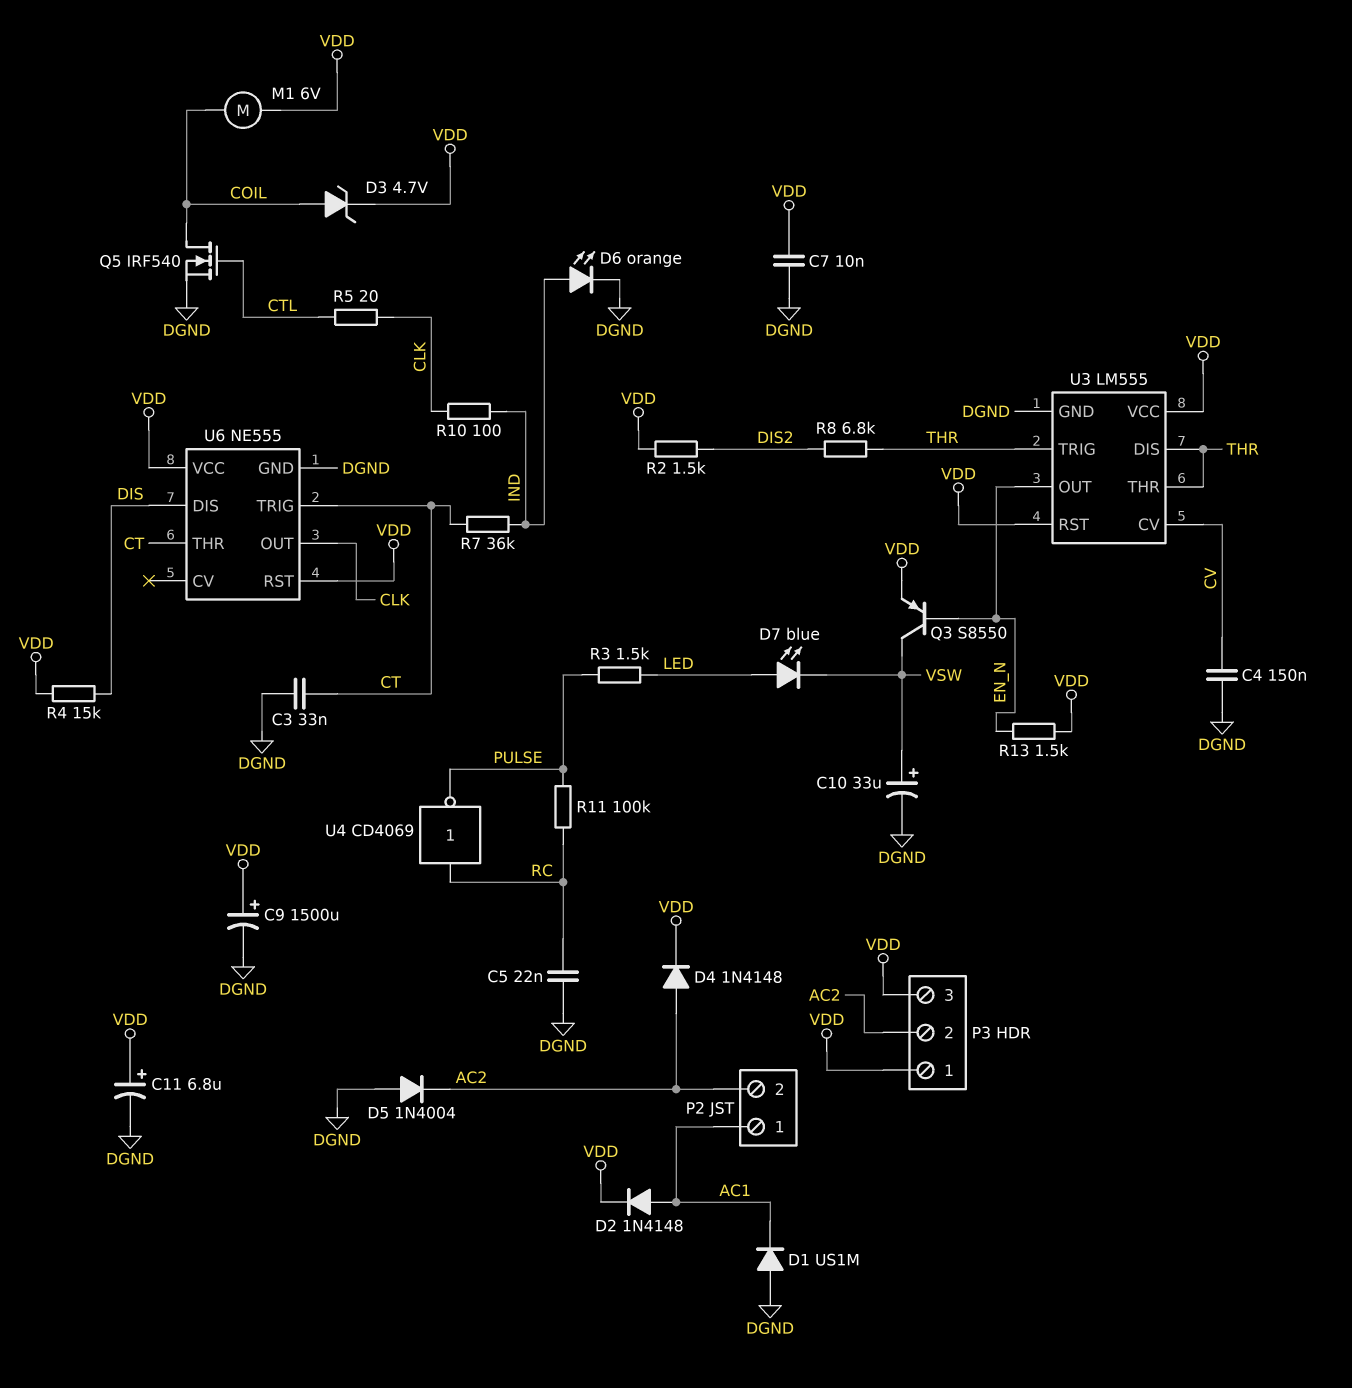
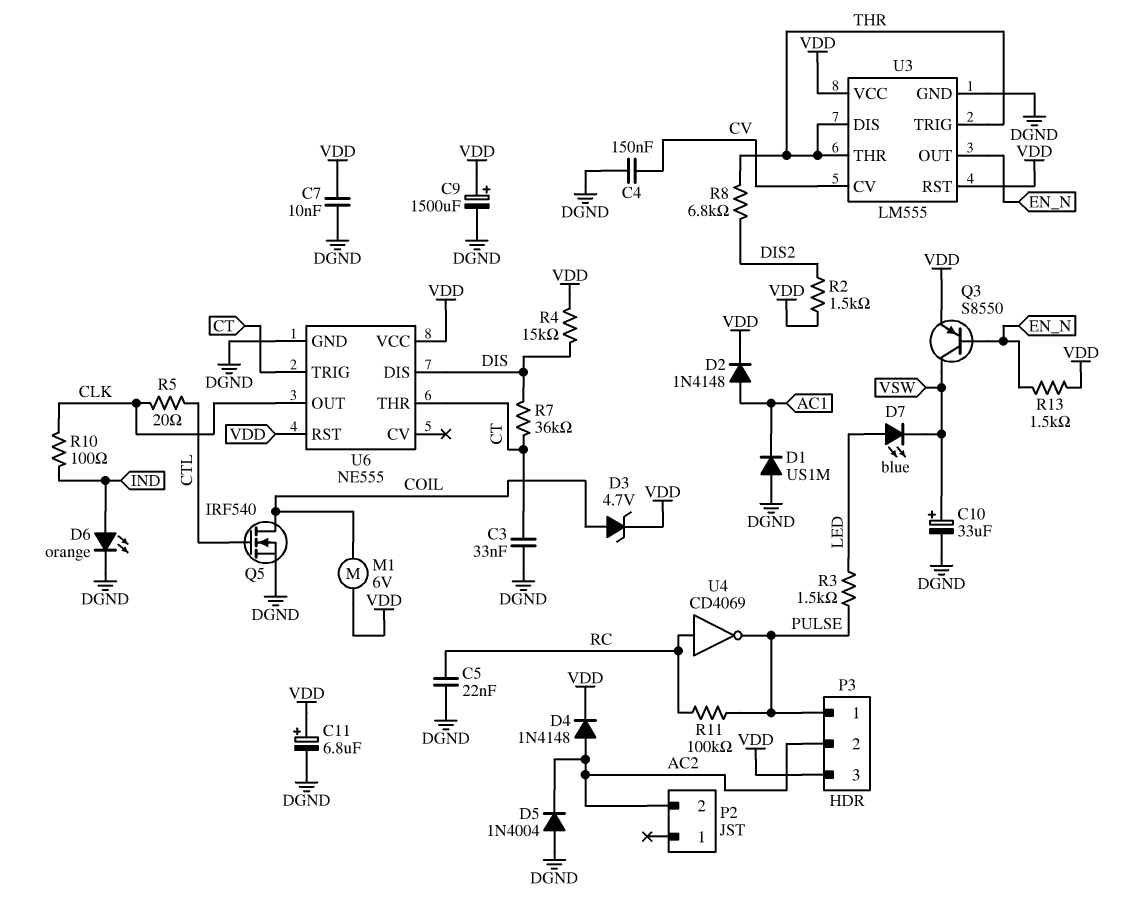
P2 pin 1: AC1 -> none
P3 pin 1: VDD -> PULSE
R7: 36k (CT, IND) -> 36k (CT, DIS)

